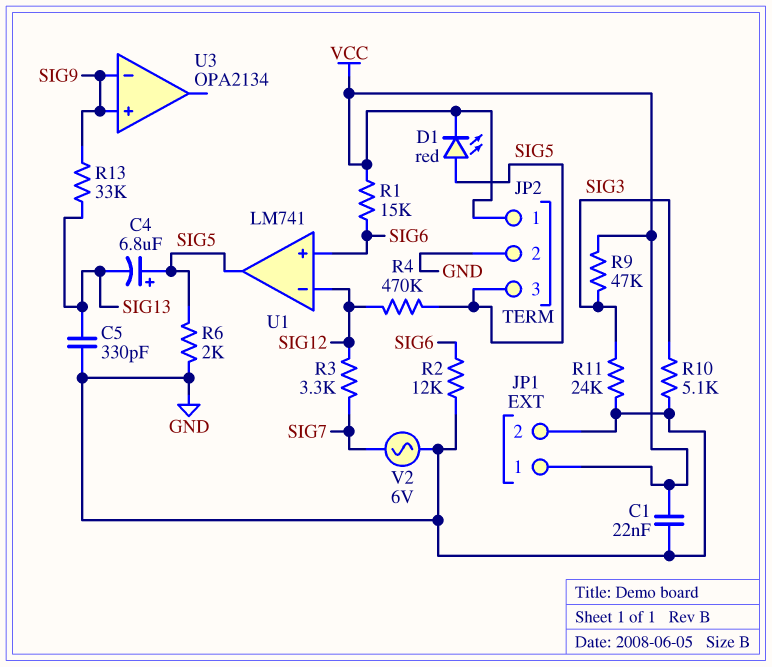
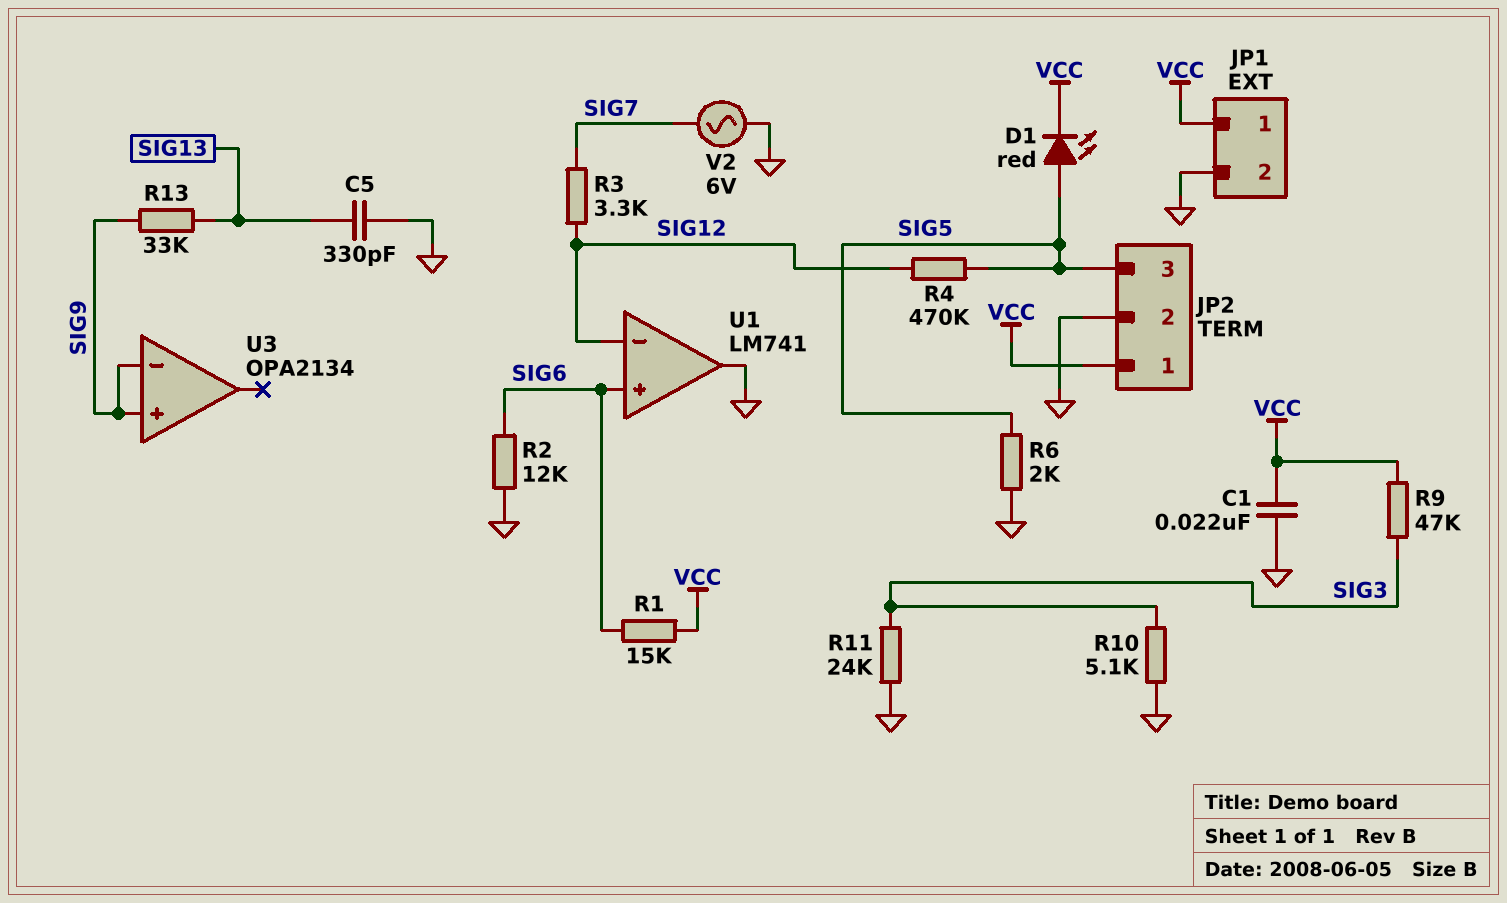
C4: 6.8uF (plus SIG5, minus SIG13) -> none
U1 pin out: SIG5 -> GND

